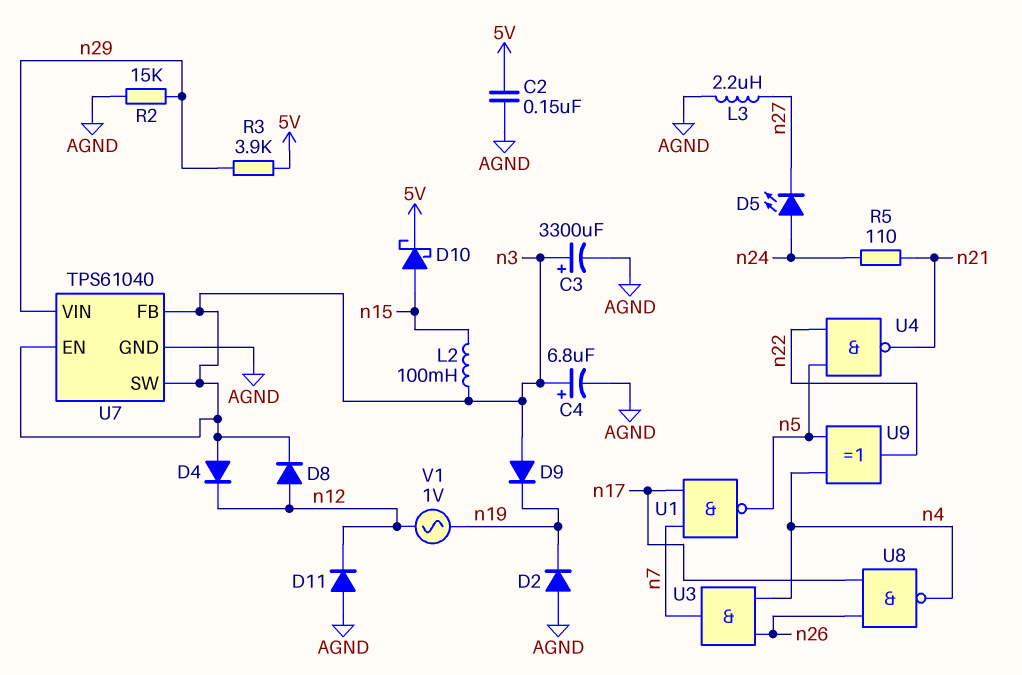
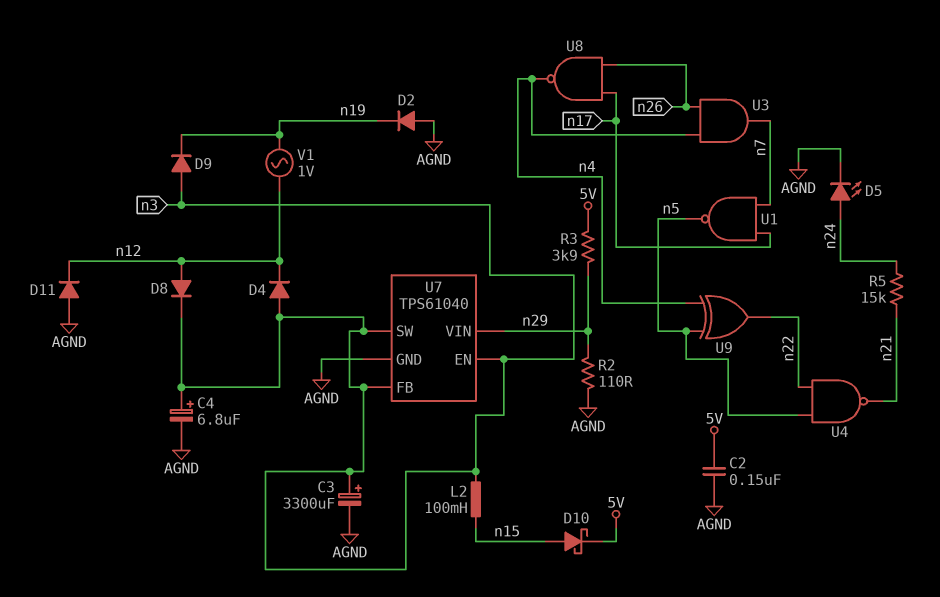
D5: LED (A n24, K n27) -> LED (A n24, K AGND)
L3: 2.2uH (AGND, n27) -> none
R2: 15k (AGND, n29) -> 110 (AGND, n29)
R5: 110 (n21, n24) -> 15k (n21, n24)

